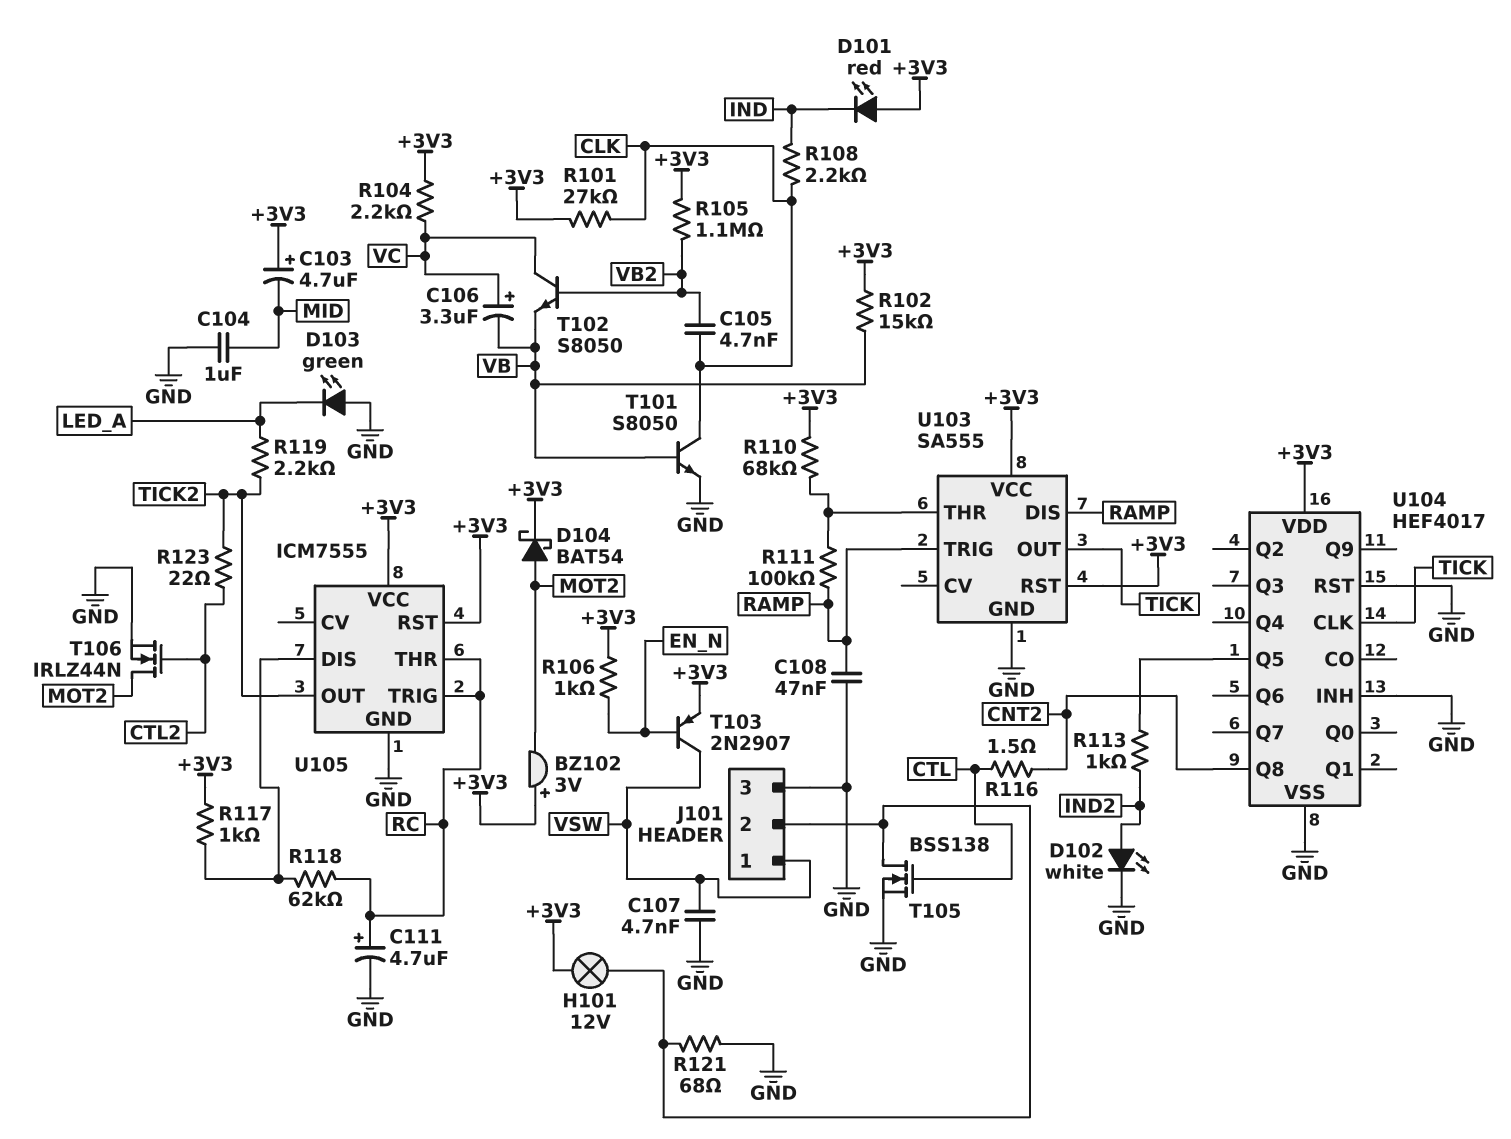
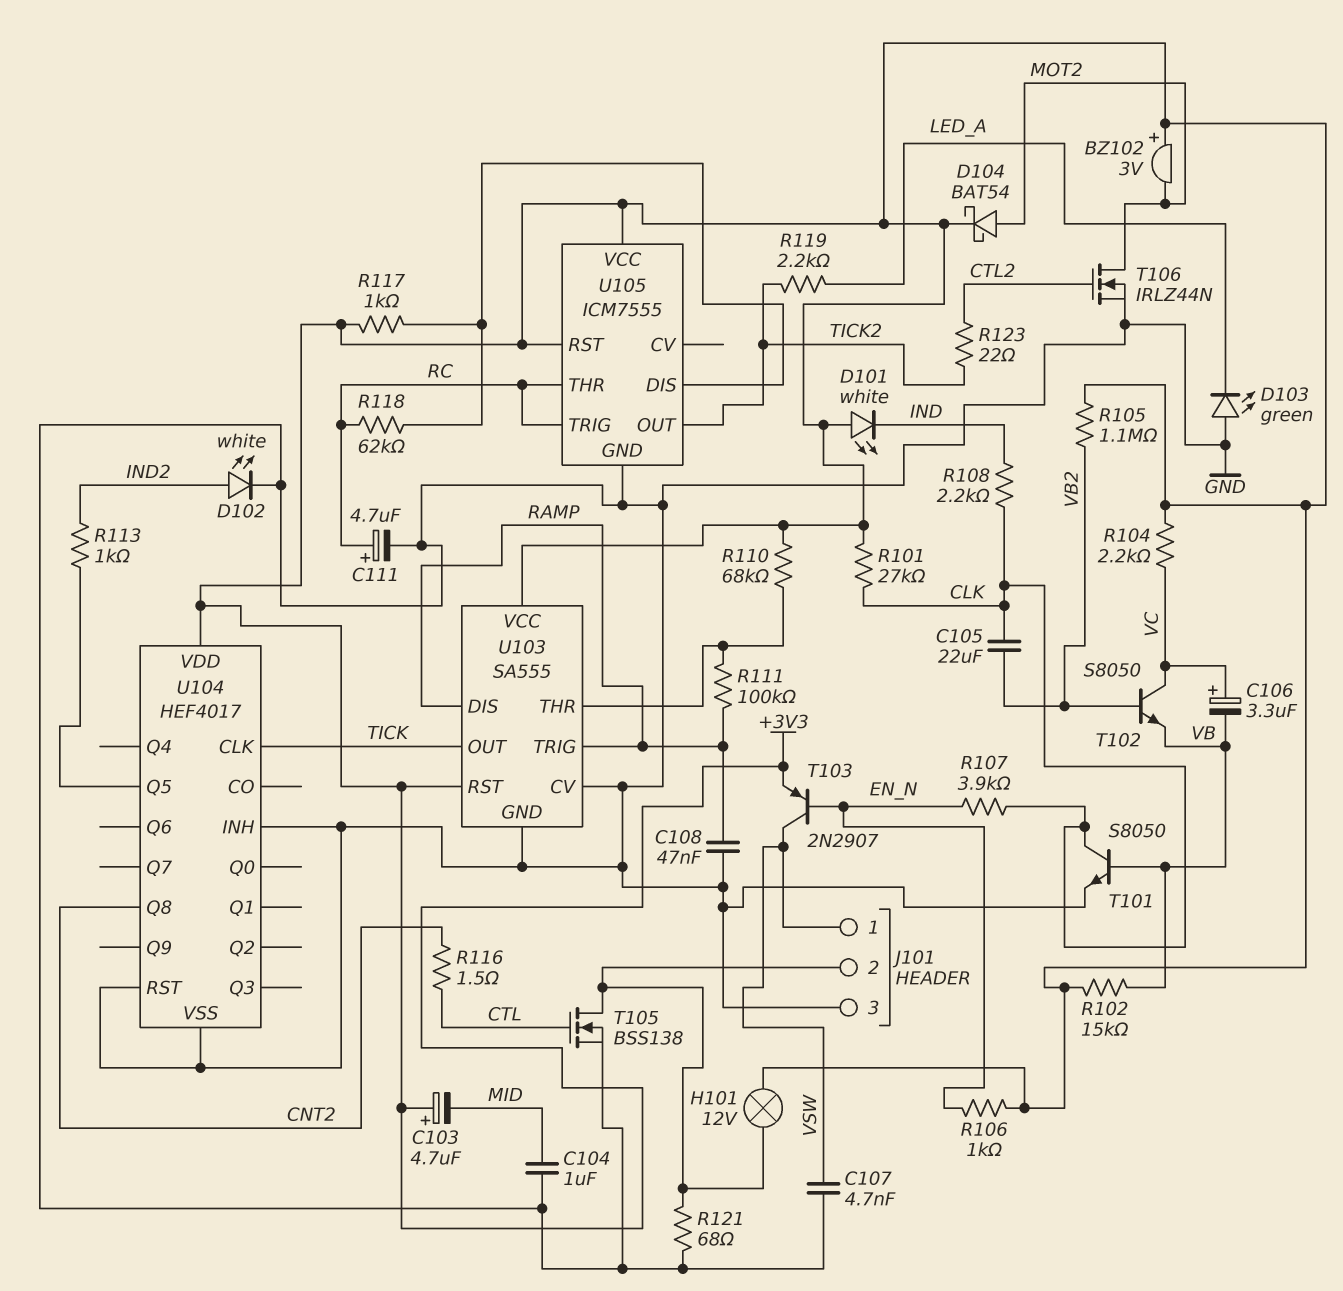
C105: 4.7nF (CLK, VB2) -> 22uF (CLK, VB2)
D101: LED red (A +3V3, K IND) -> LED white (A +3V3, K IND)
R107: none -> 3.9k (CLK, EN_N)
U103 pin CV: none -> GND

